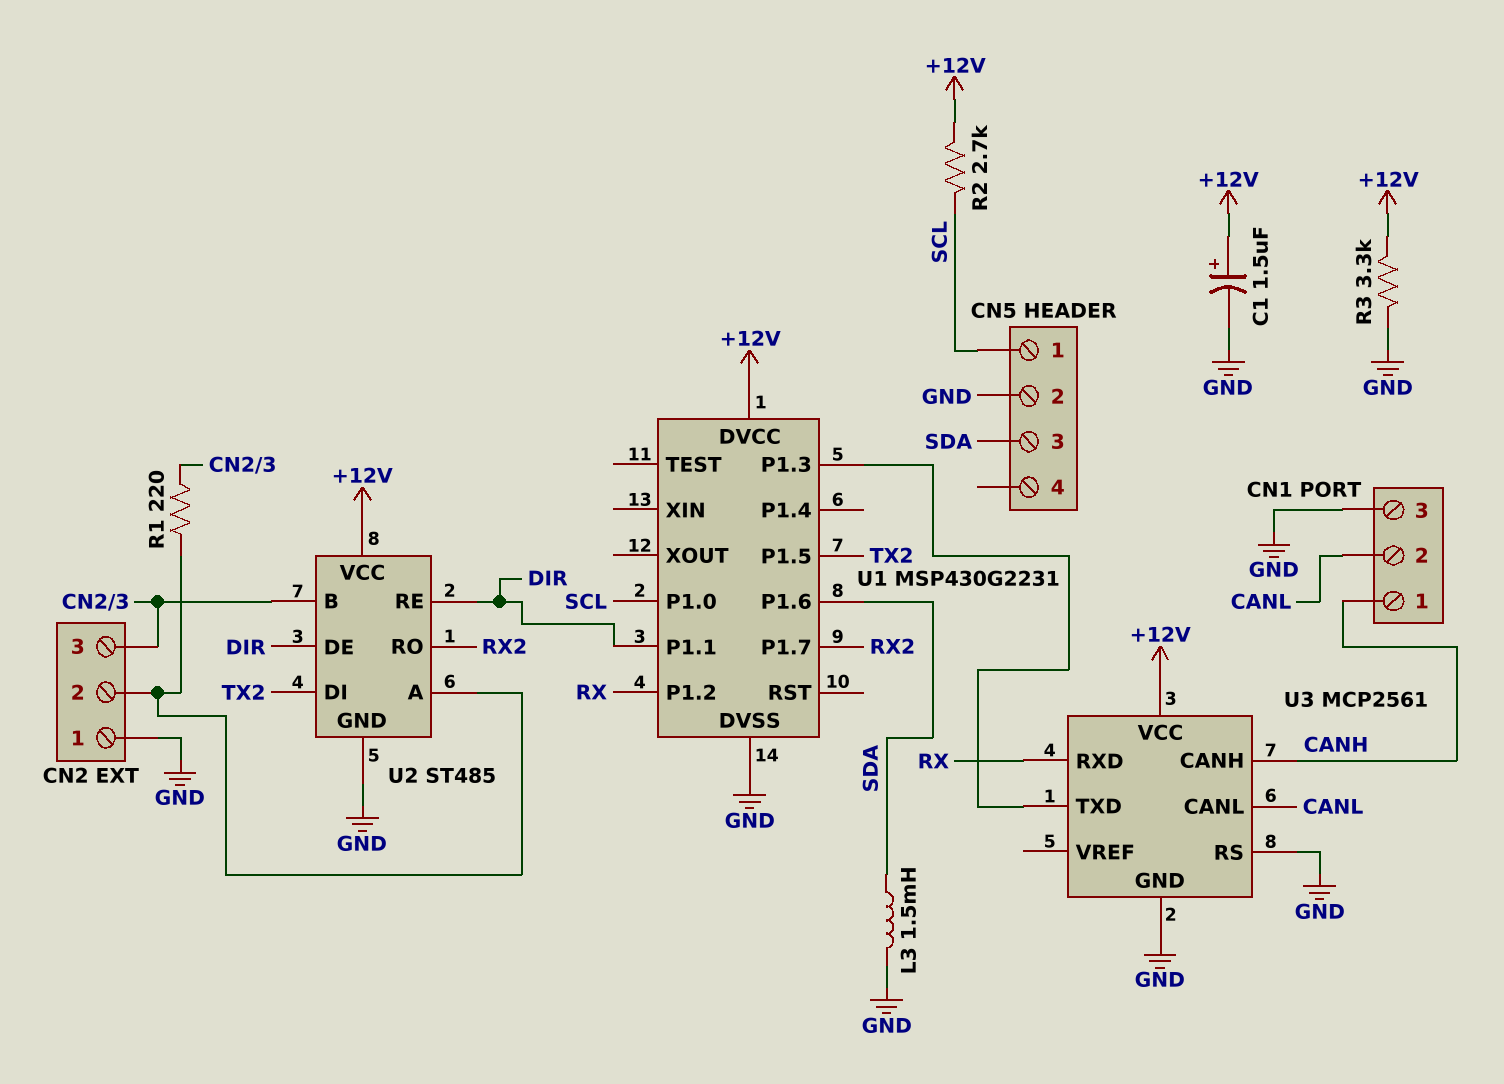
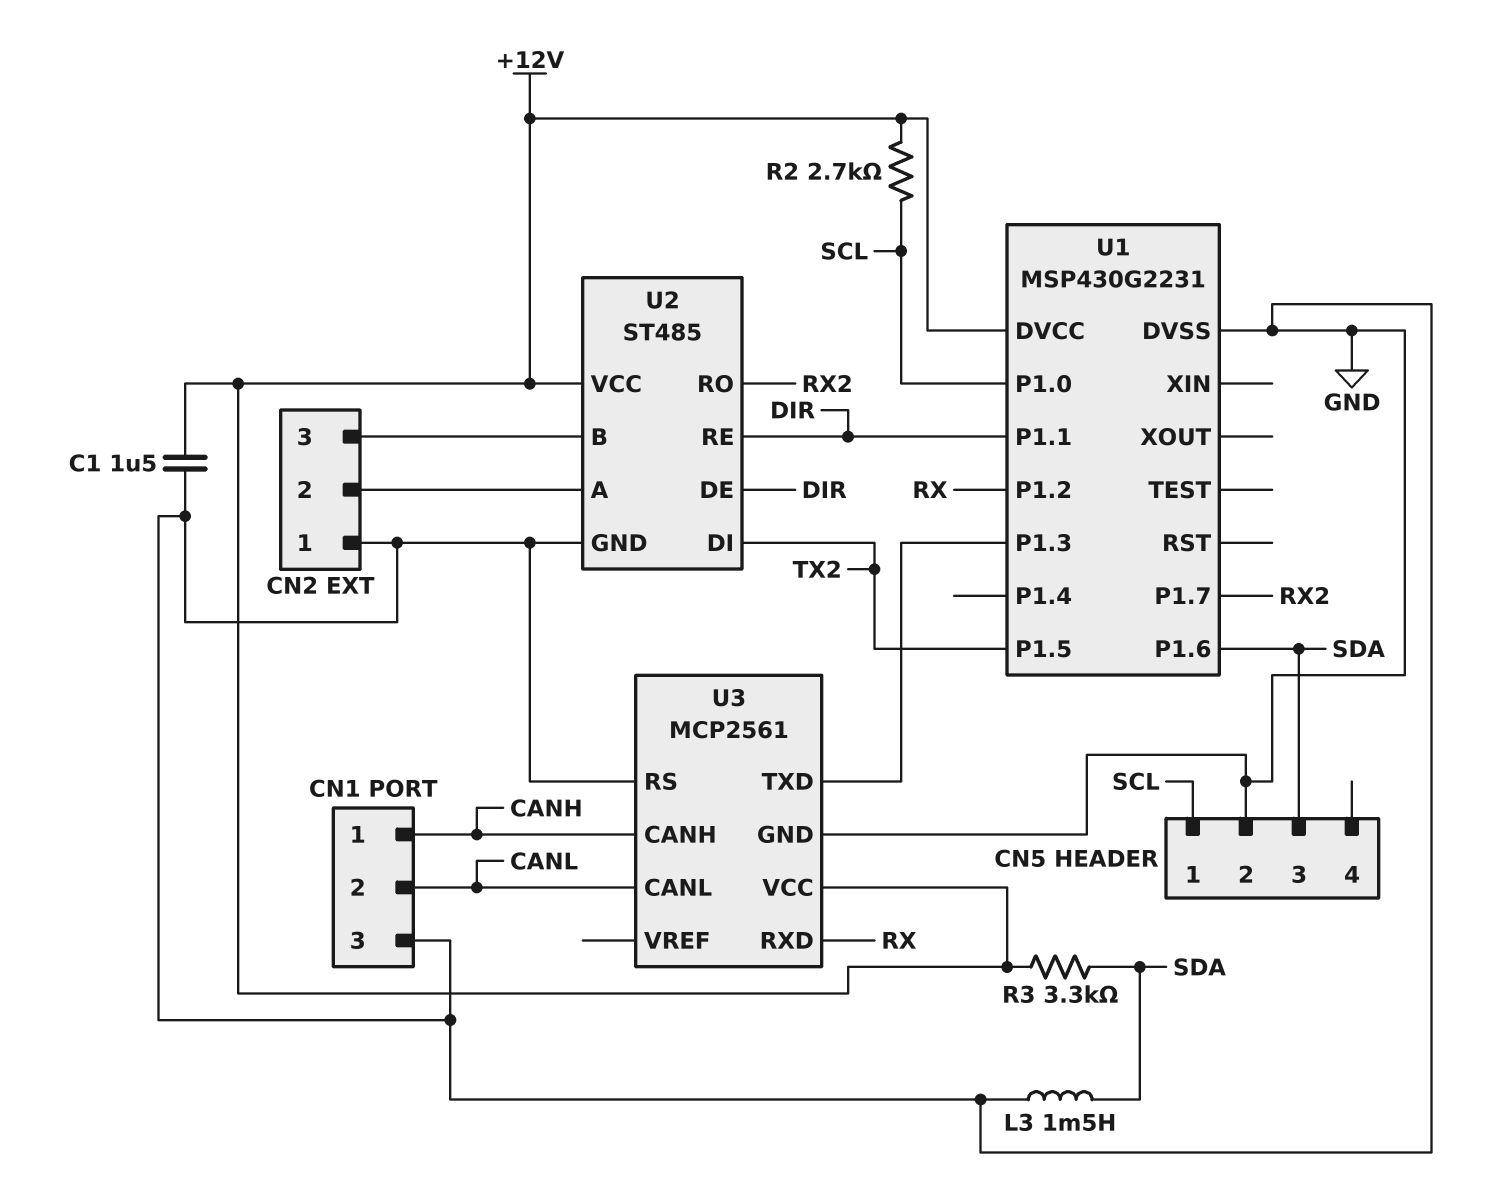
C1: 1.5uF (plus +12V, minus GND) -> 1.5uF (+12V, GND)
R1: 220 (CN2/2, CN2/3) -> none
R3: 3.3k (+12V, GND) -> 3.3k (+12V, SDA)

